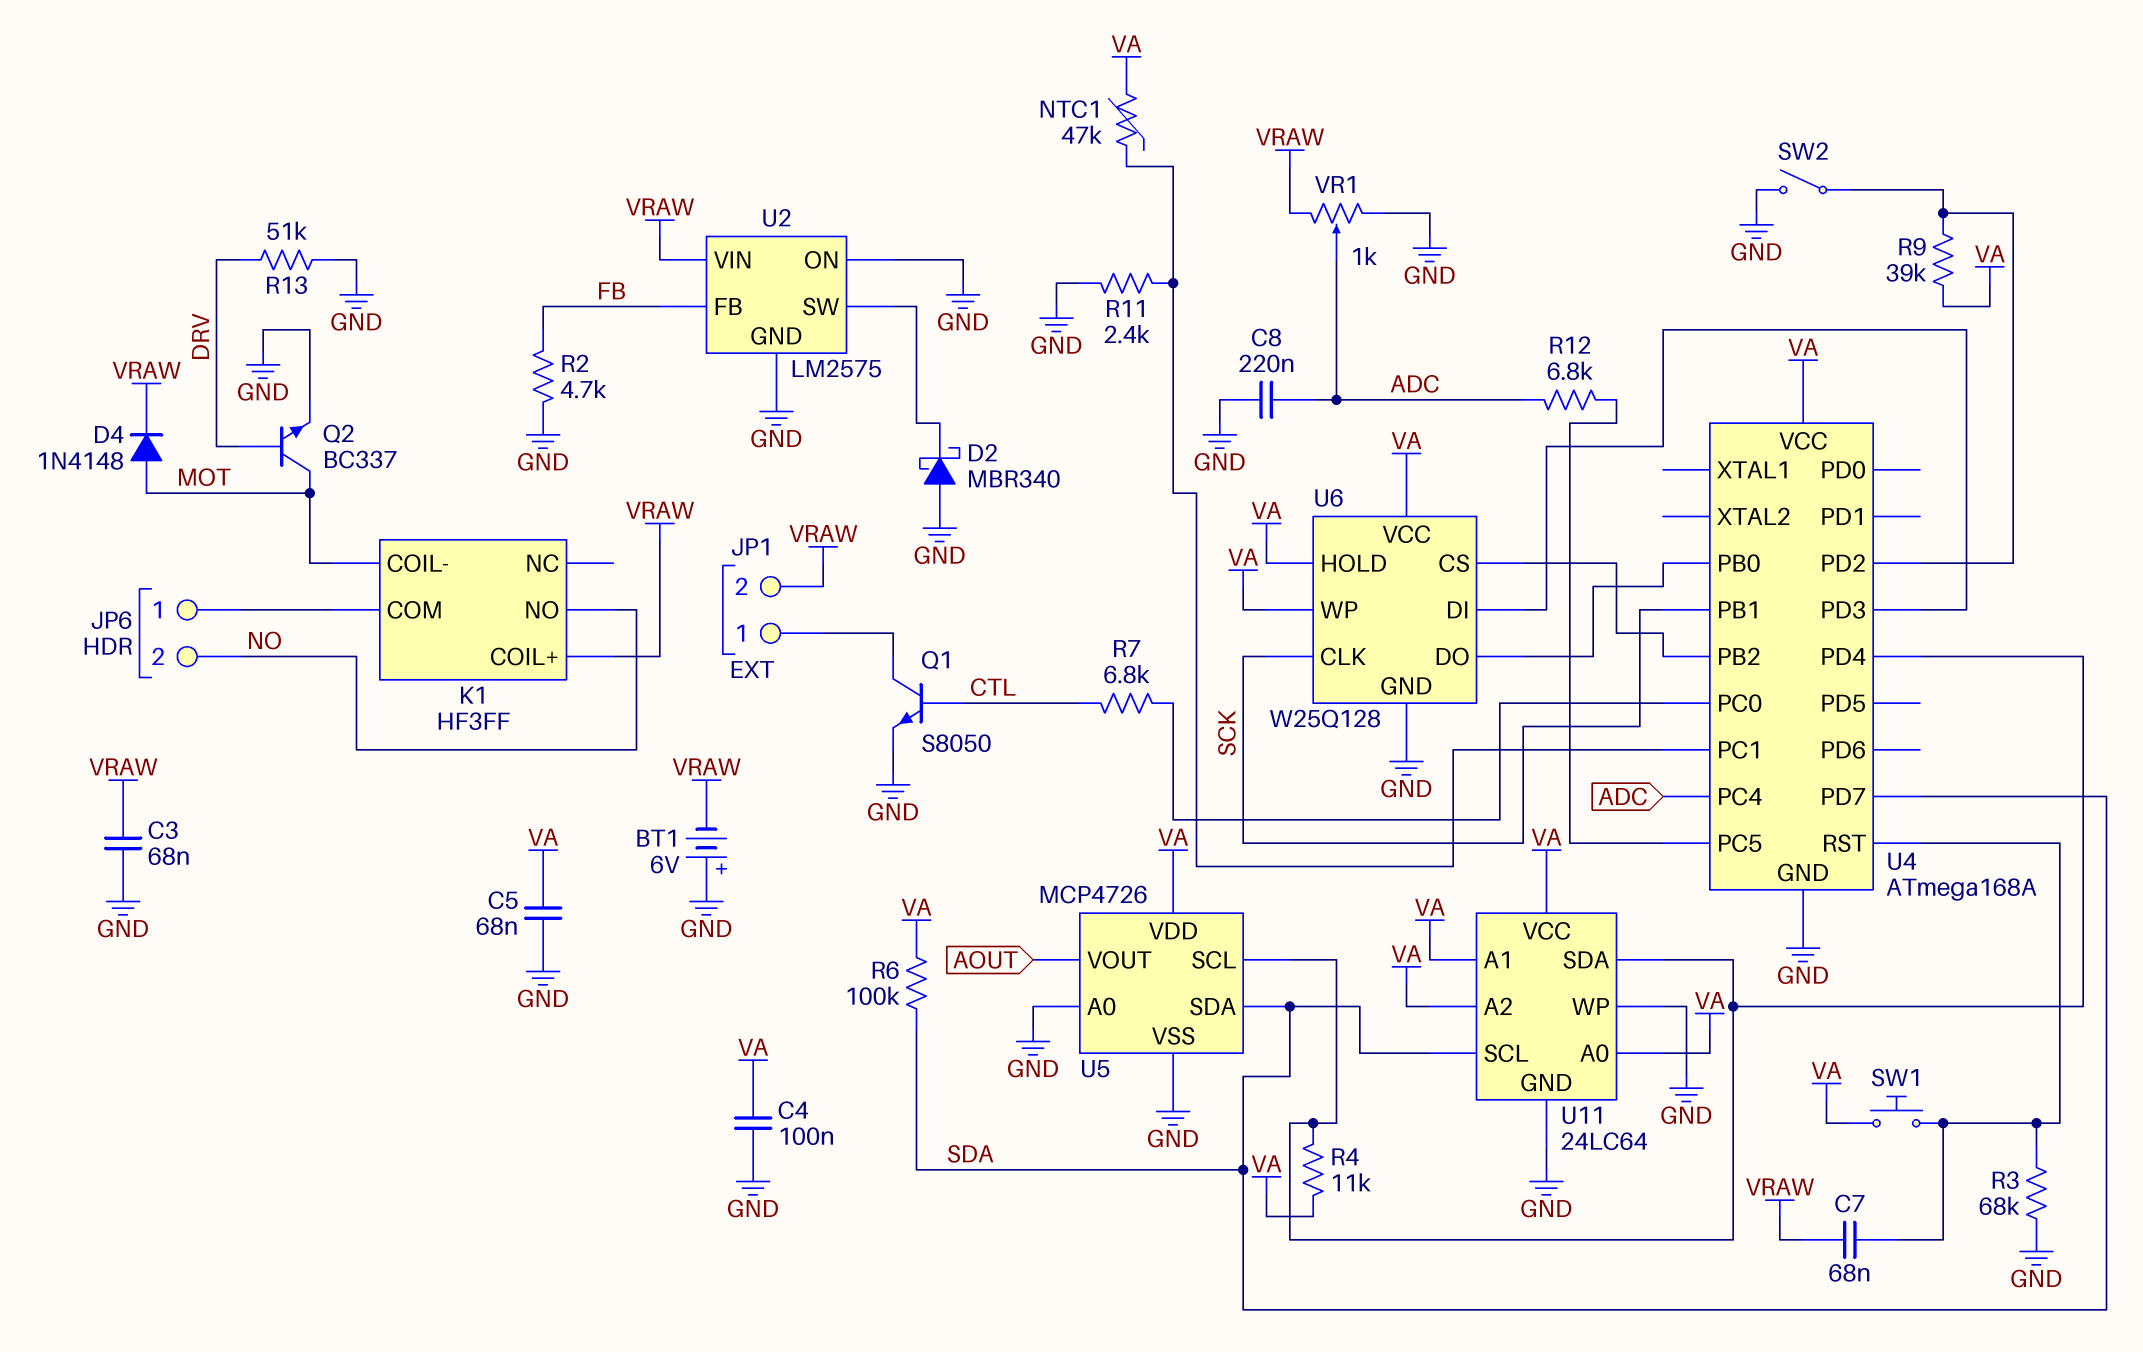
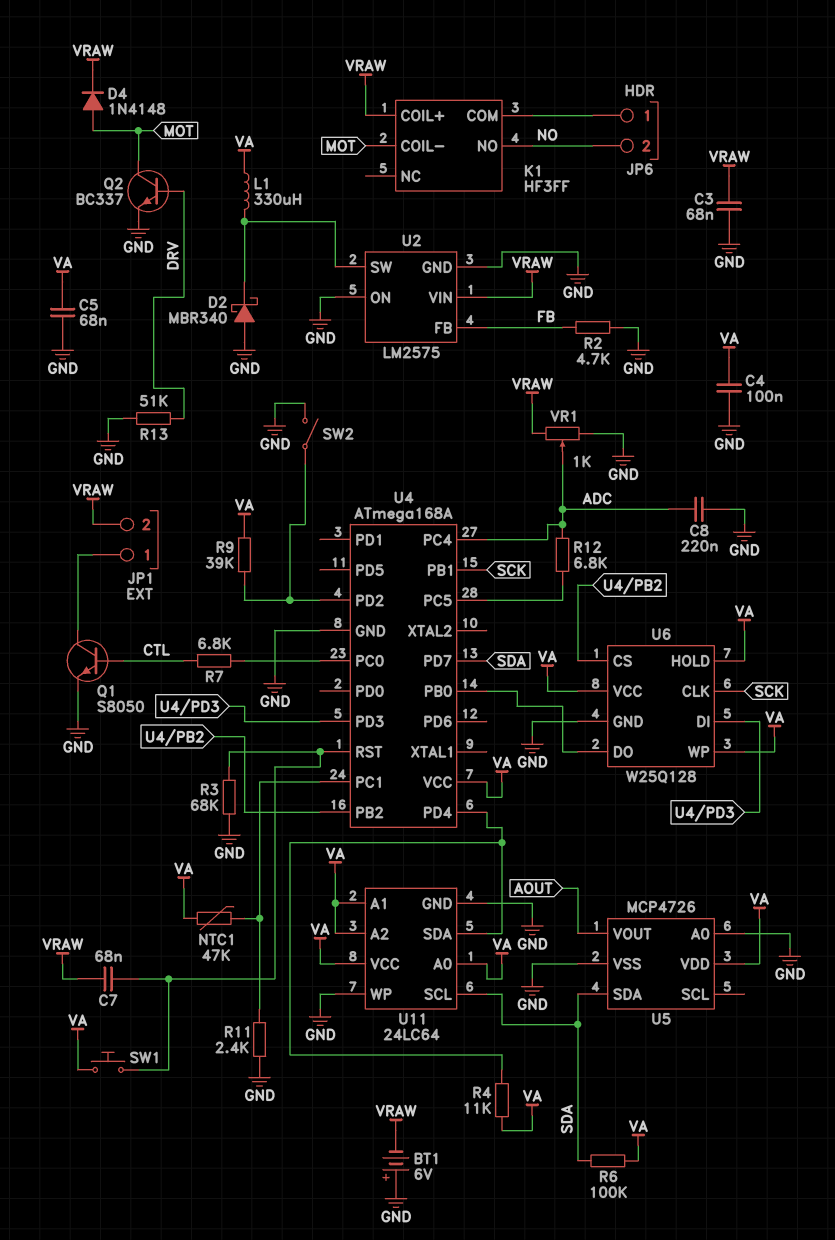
L1: none -> 330uH (U2/SW, VA)
U5 pin SCL: U4/PD4 -> none

